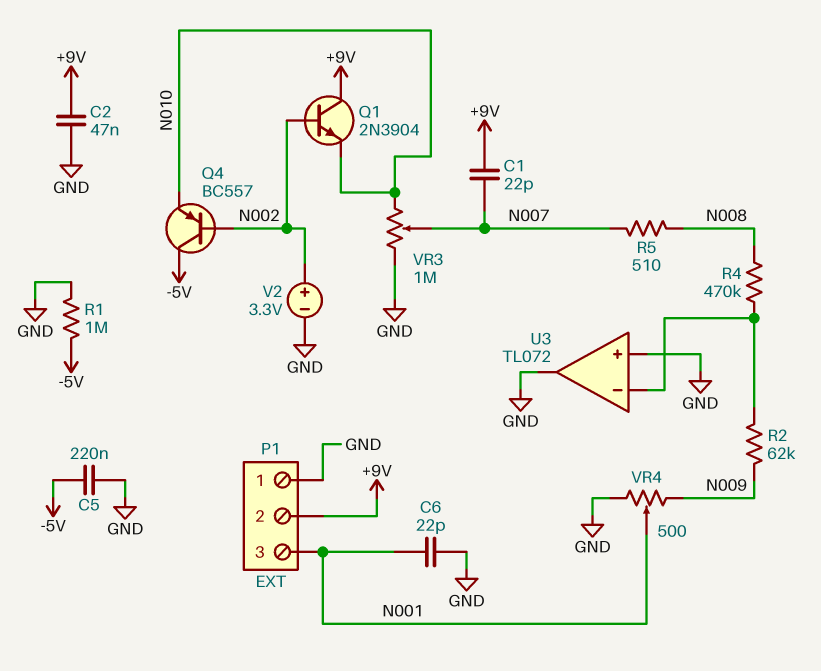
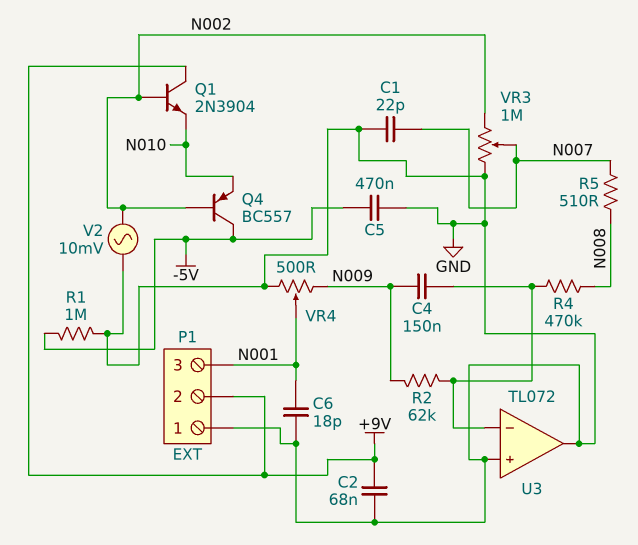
C1: 22pF (+9V, N007) -> 22pF (GND, N007)
C2: 47nF (+9V, GND) -> 68nF (+9V, GND)
C4: none -> 150nF (N009, U3/in-)
C5: 220nF (-5V, GND) -> 470nF (-5V, GND)
C6: 22pF (GND, N001) -> 18pF (GND, N001)
V2: 3.3V (plus N002, minus GND) -> AC 10mV (GND, N002)
VR3: 1M (GND, N010, wiper N007) -> 1M (GND, N002, wiper N007)

